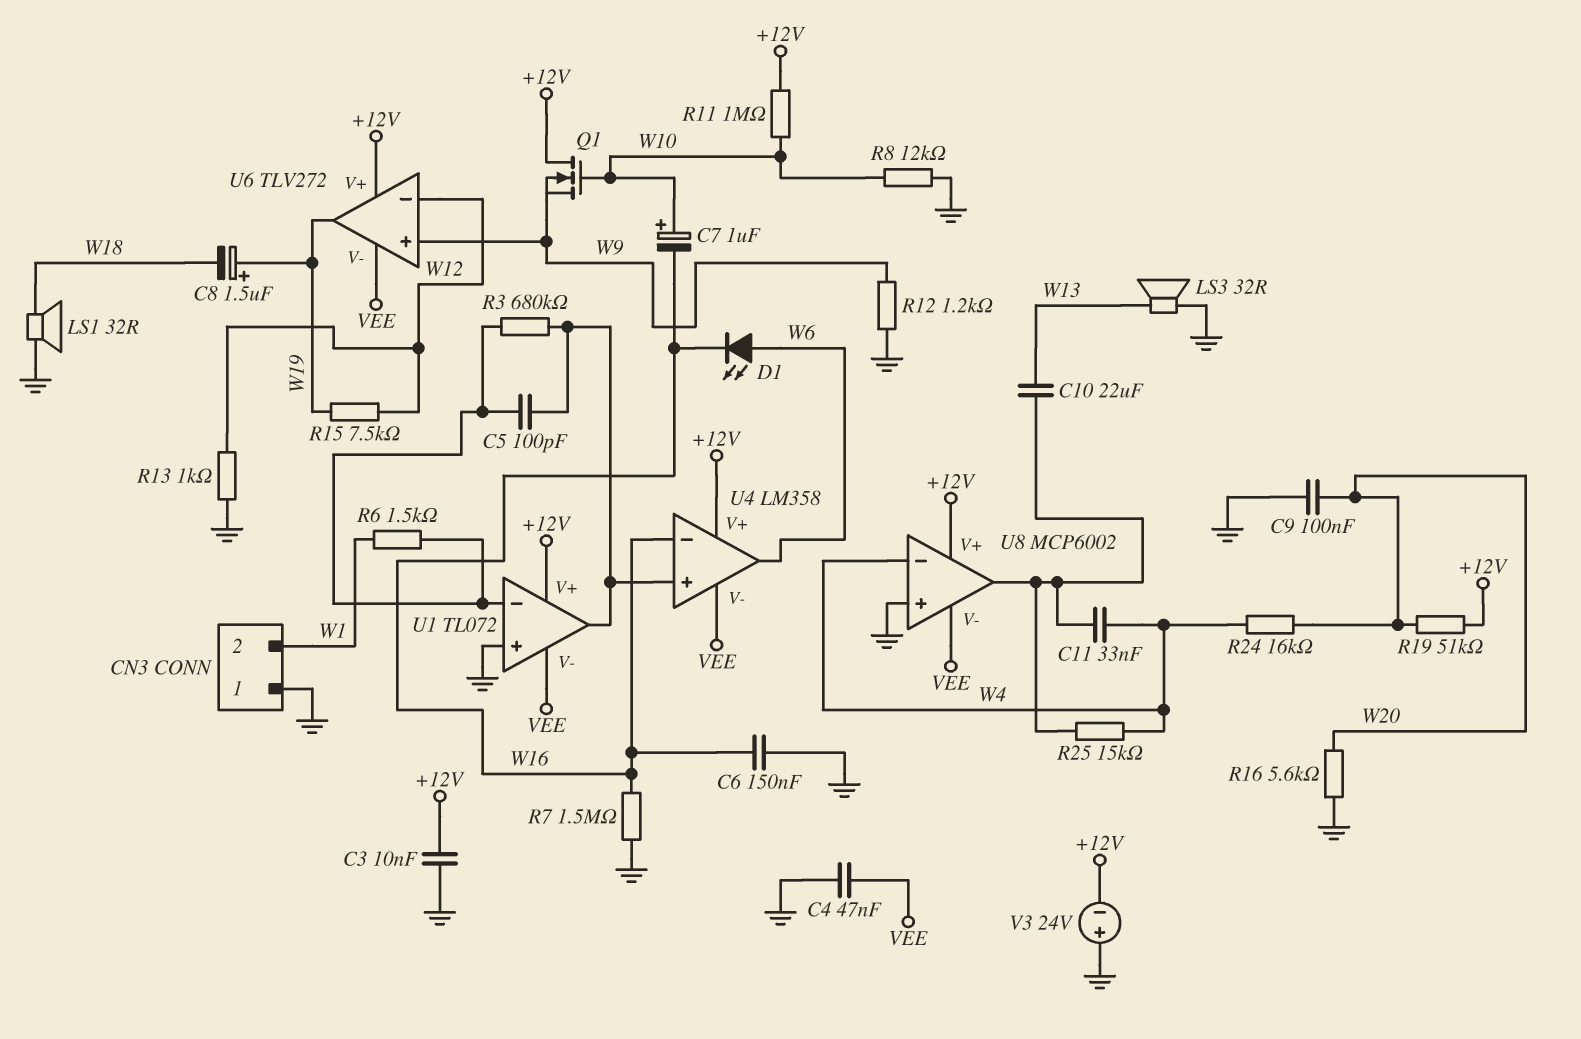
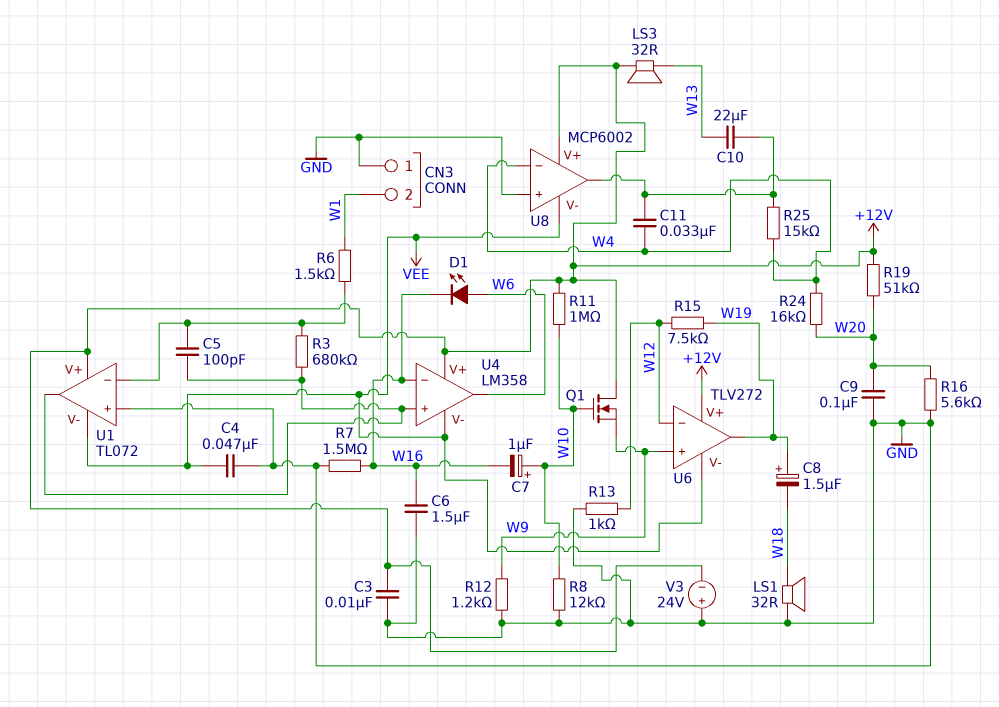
C6: 150nF (GND, W16) -> 1.5uF (GND, W16)
LS3: speaker 32R (GND, W13) -> speaker 32R (+12V, W13)

